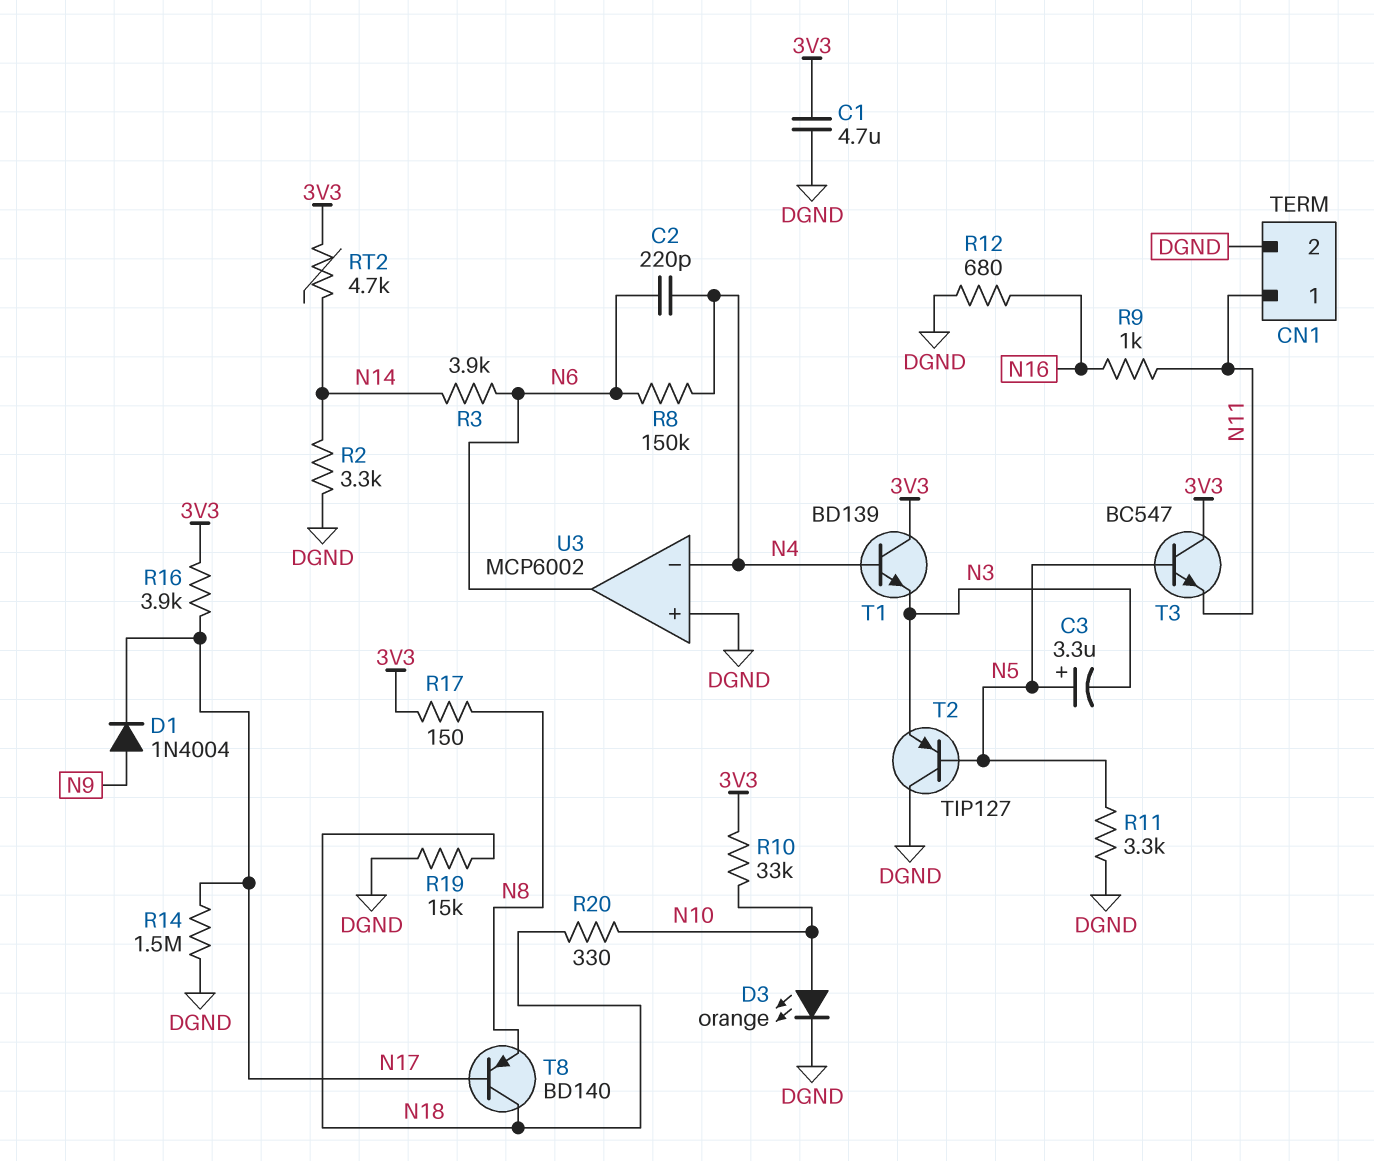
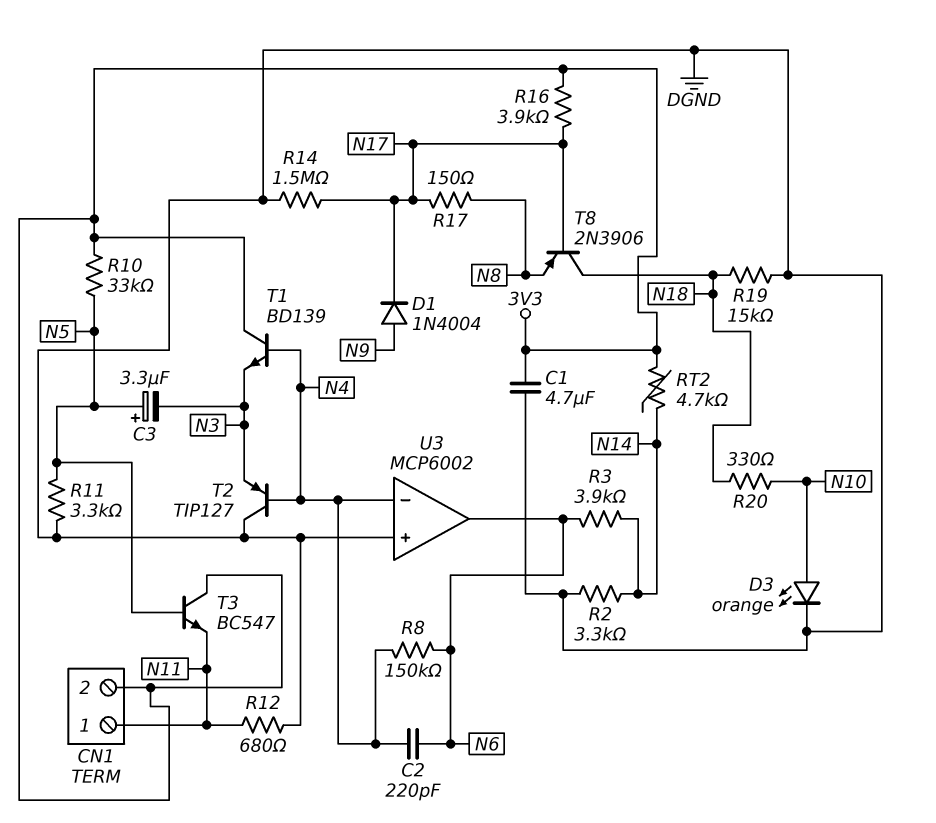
CN1 pin 2: DGND -> 3V3
R9: 1k (N11, N16) -> none
R10: 33k (3V3, N10) -> 33k (3V3, N5)
R12: 680 (DGND, N16) -> 680 (DGND, N11)
R17: 150 (3V3, N8) -> 150 (N8, N17)
T2: PNP TIP127 (B N5, C DGND, E N3) -> PNP TIP127 (B N4, C DGND, E N3)
T8: PNP BD140 (B N17, C N18, E N8) -> PNP 2N3906 (B N17, C N18, E N8)

